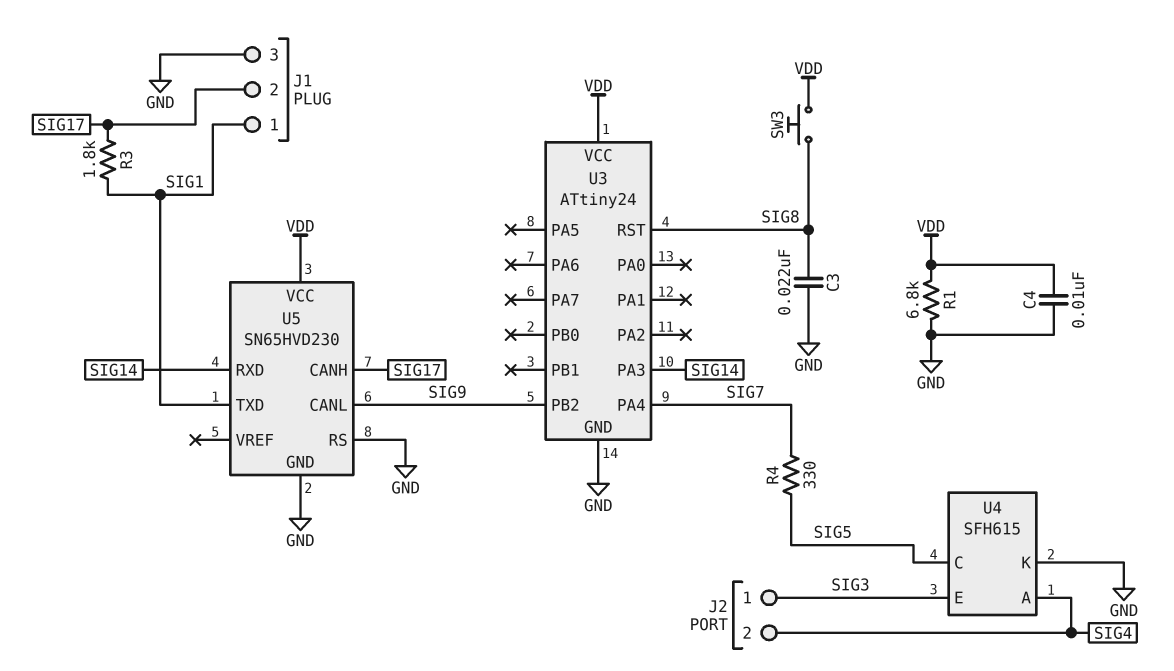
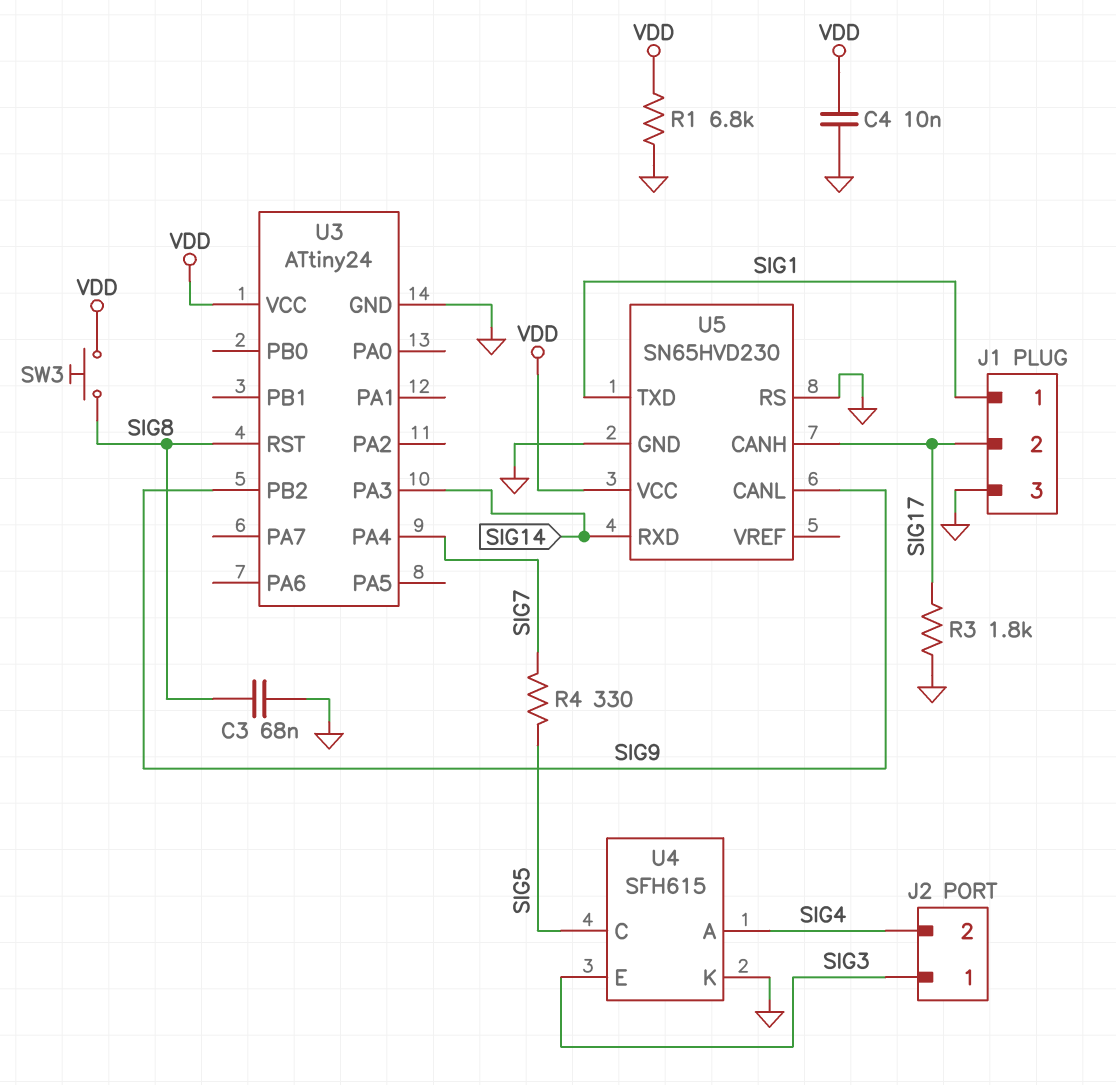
C3: 22nF (GND, SIG8) -> 68nF (GND, SIG8)
R3: 1.8k (SIG1, SIG17) -> 1.8k (GND, SIG17)

